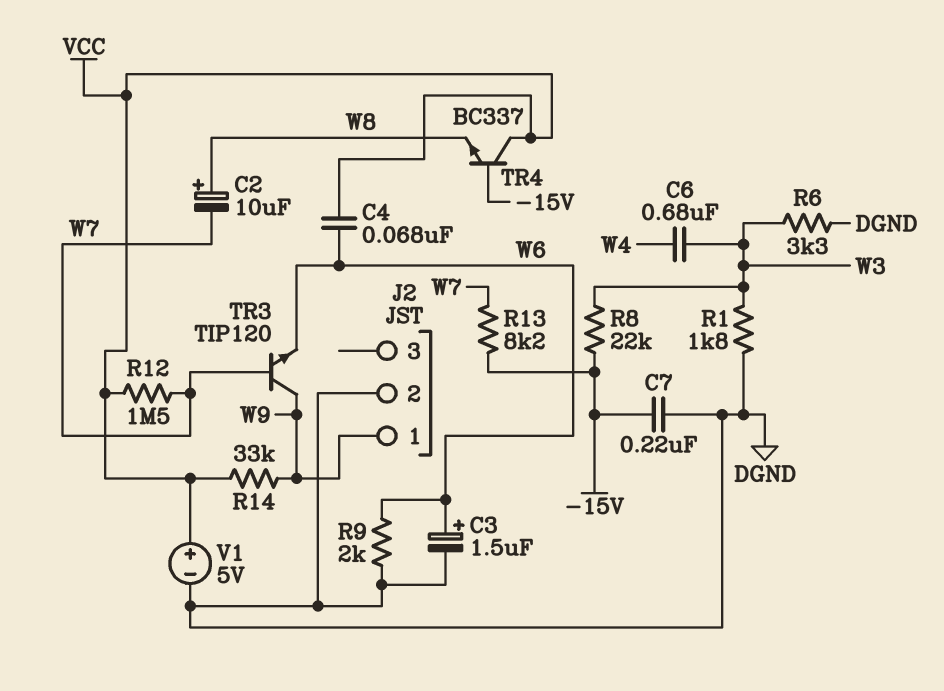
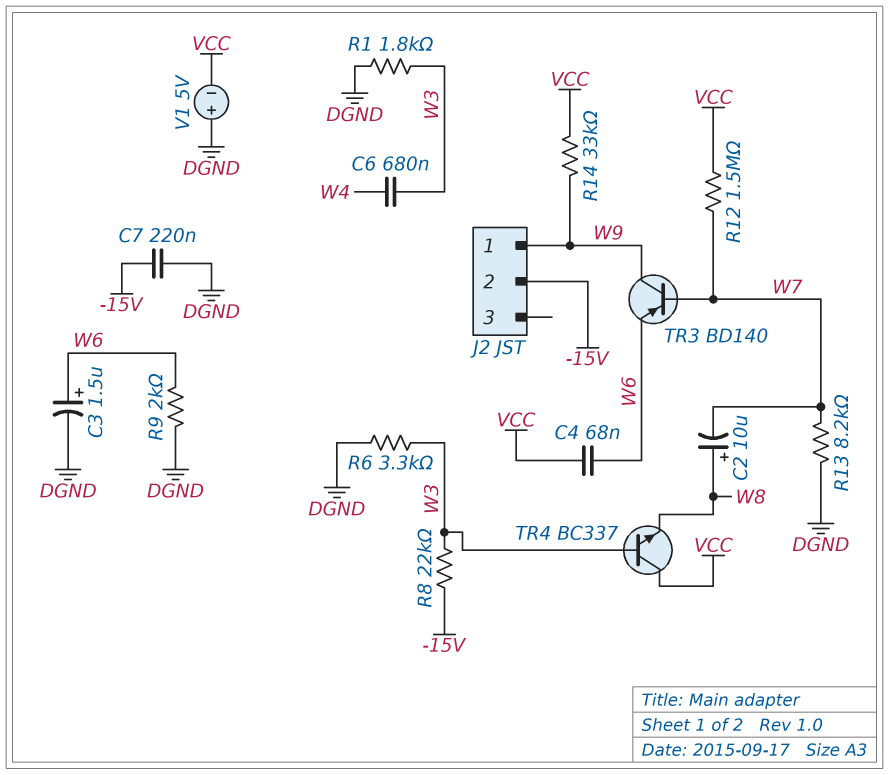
J2 pin 2: DGND -> -15V
R13: 8.2k (-15V, W7) -> 8.2k (DGND, W7)
TR3: NPN TIP120 (B W7, C W9, E W6) -> PNP BD140 (B W7, C W9, E W6)
TR4: NPN BC337 (B -15V, C VCC, E W8) -> NPN BC337 (B W3, C VCC, E W8)
V1: 5V (plus VCC, minus DGND) -> 5V (plus DGND, minus VCC)

